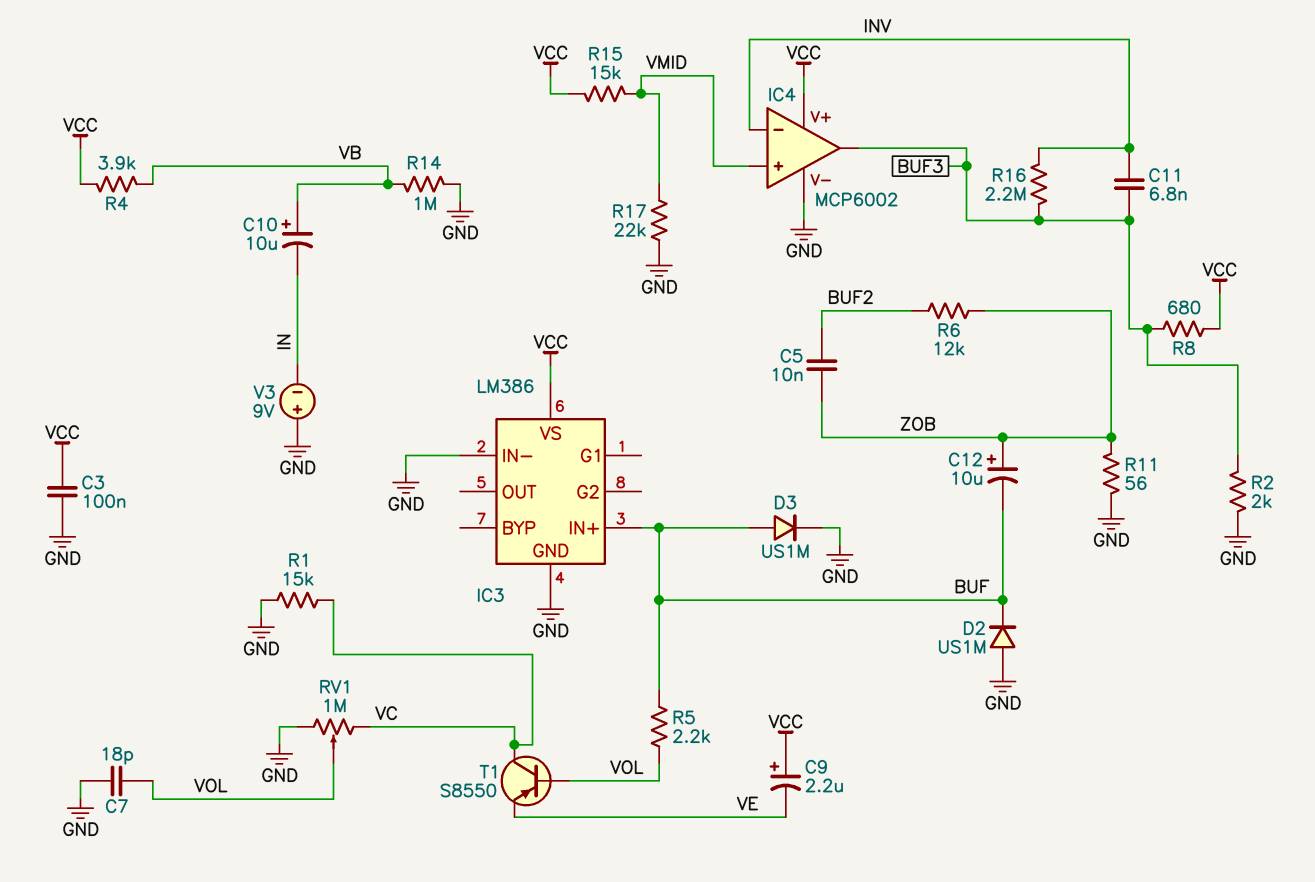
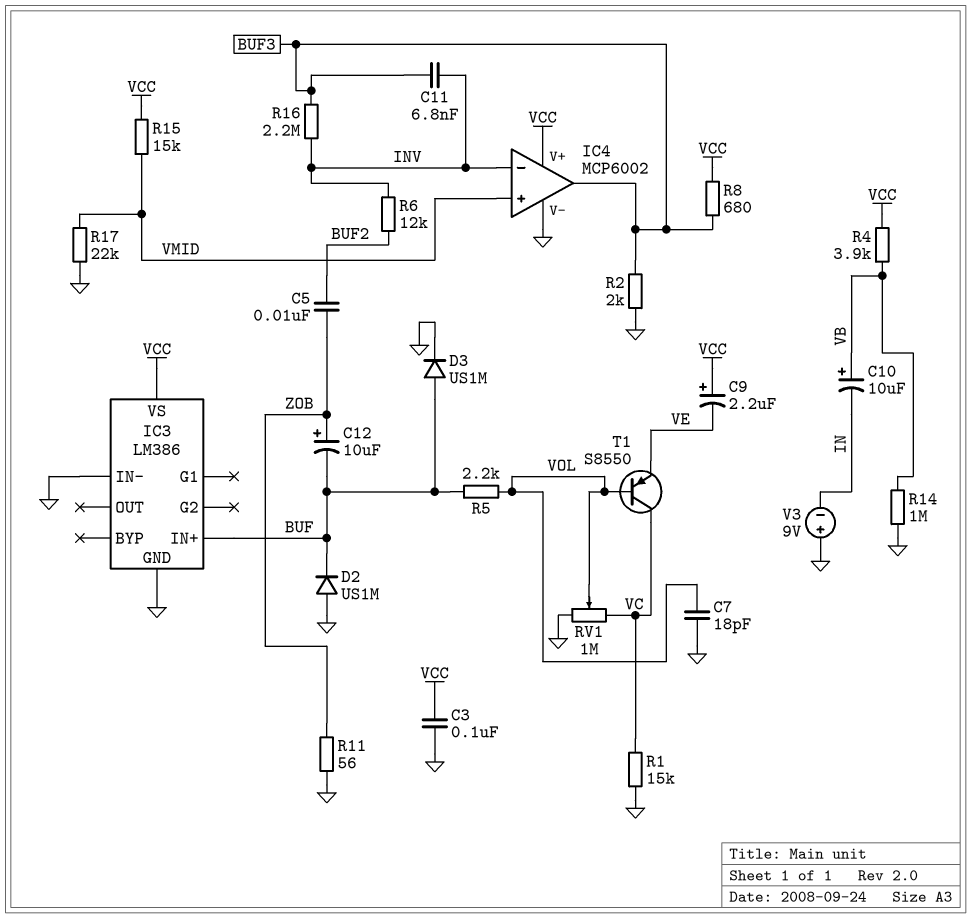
R6: 12k (BUF2, ZOB) -> 12k (BUF2, INV)

